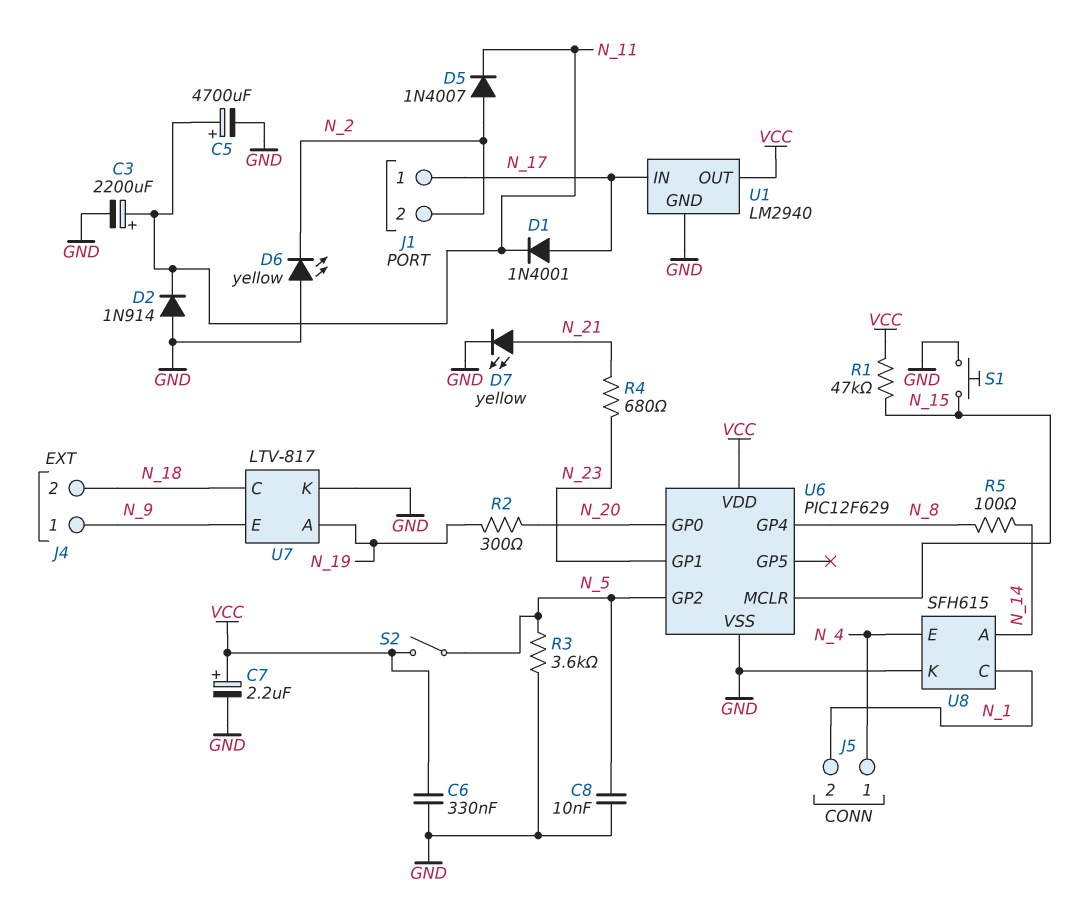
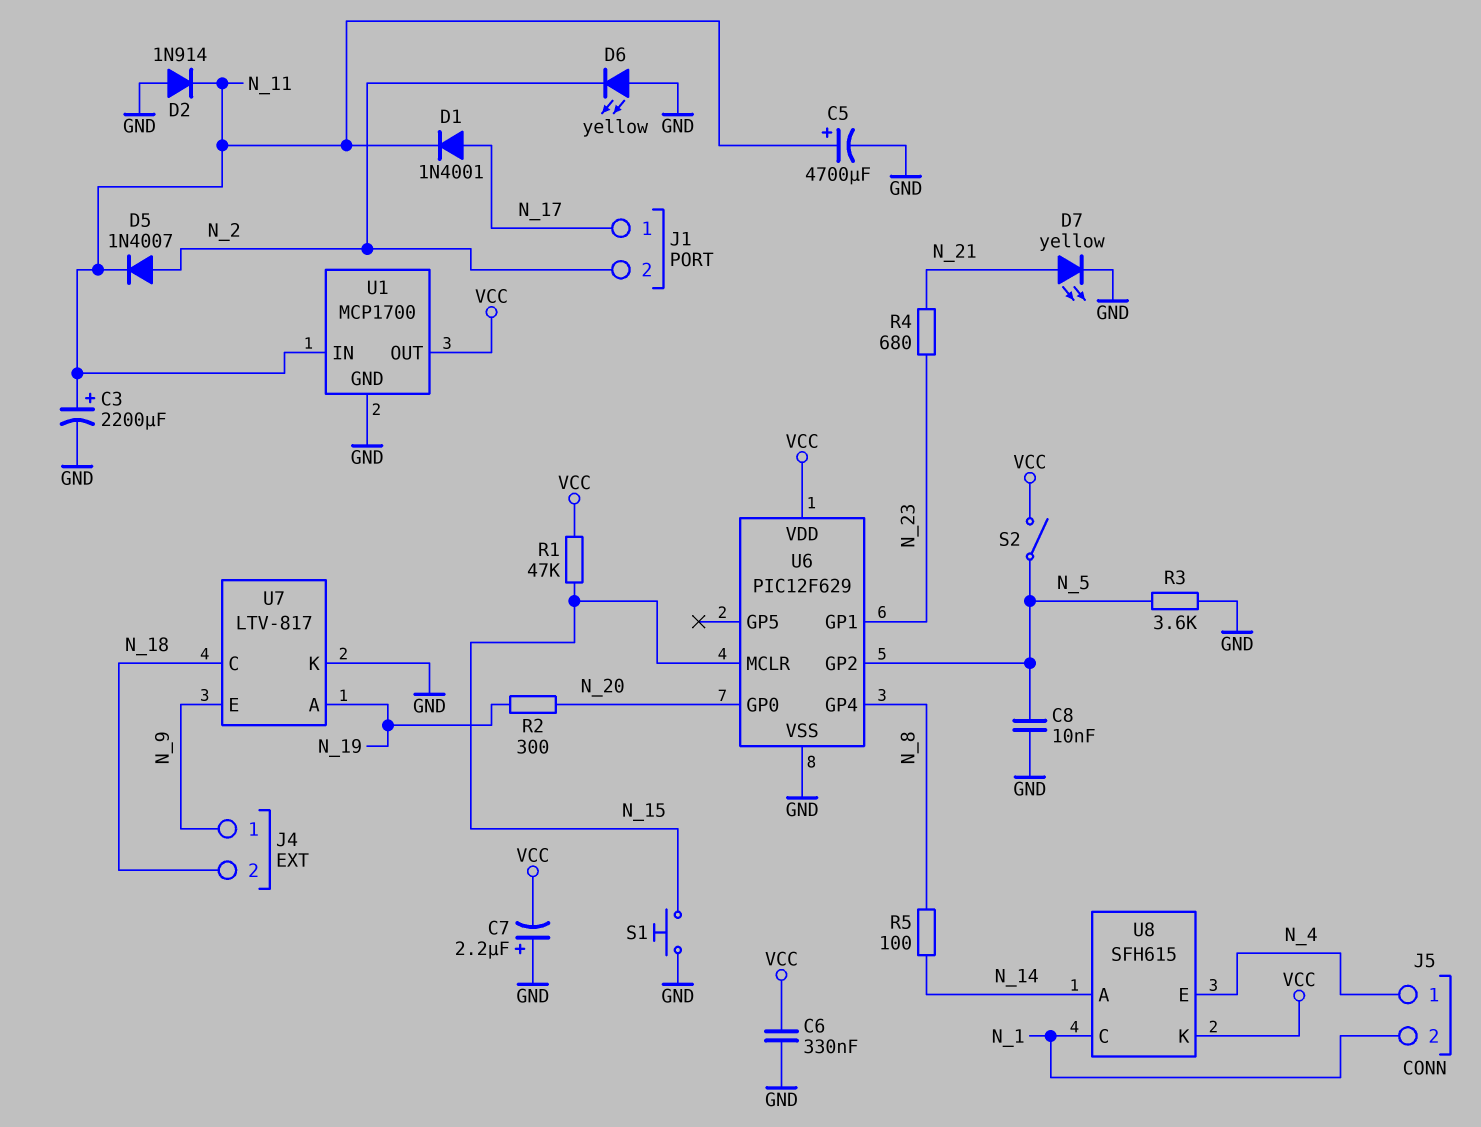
C7: 2.2uF (plus VCC, minus GND) -> 2.2uF (plus GND, minus VCC)
U1: LM2940 -> MCP1700
U1 pin IN: N_17 -> N_11
U8 pin K: GND -> VCC

